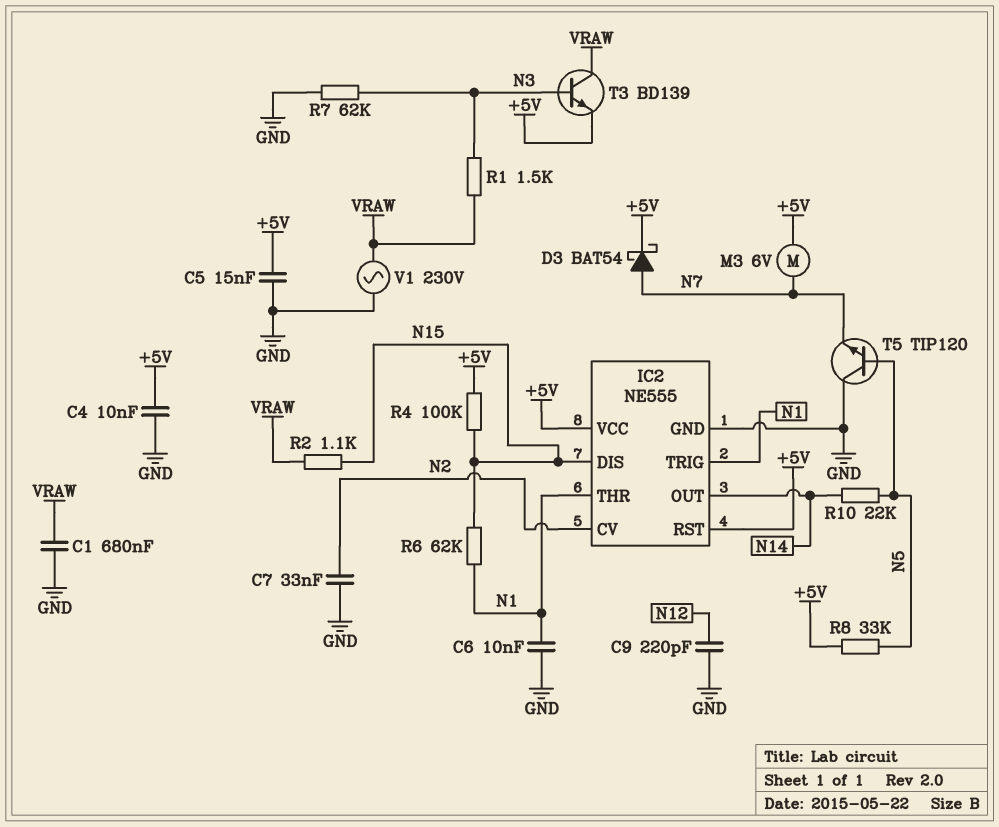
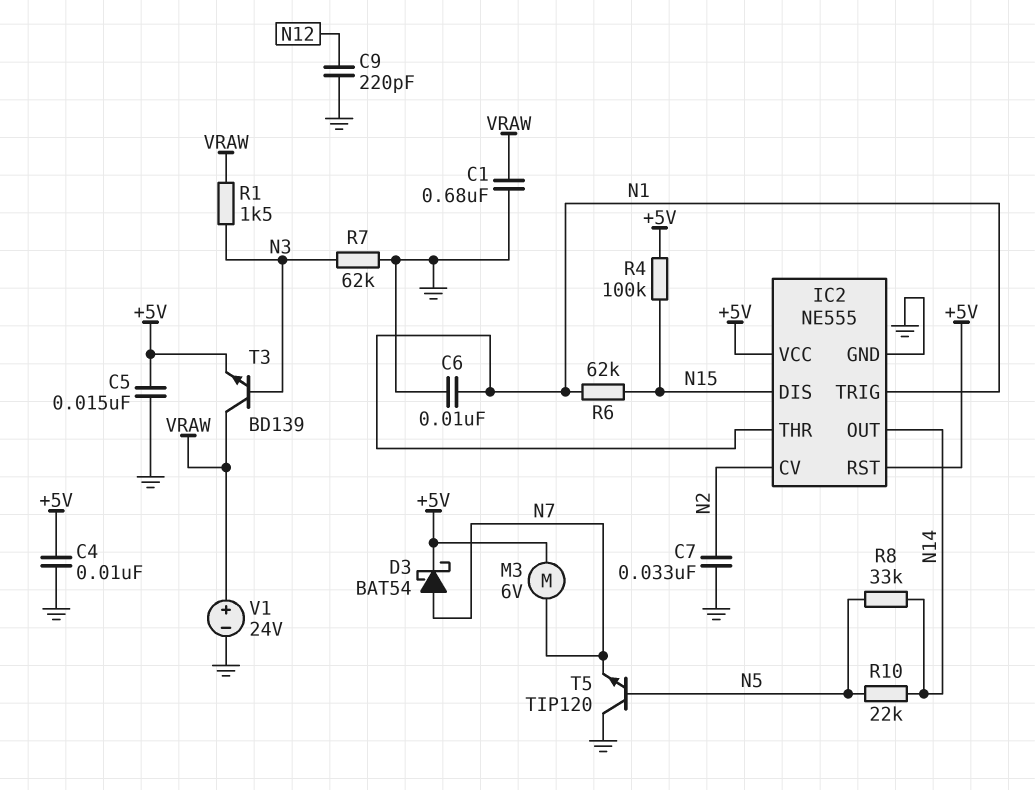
R2: 1.1k (N15, VRAW) -> none
R8: 33k (+5V, N5) -> 33k (N5, N14)
V1: AC 230V (GND, VRAW) -> 24V (plus VRAW, minus GND)

